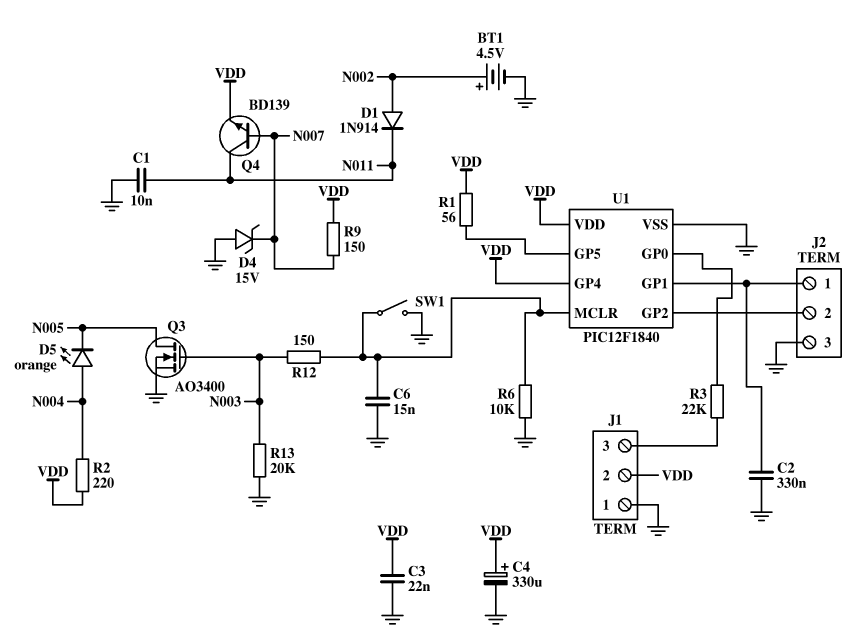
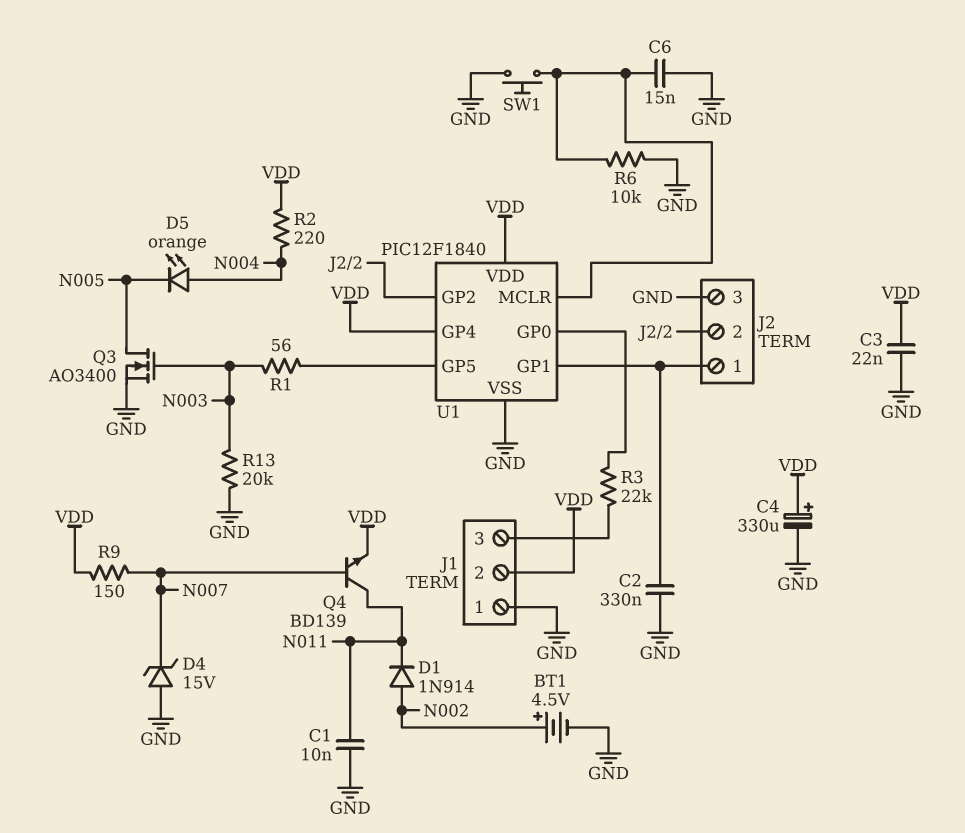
R1: 56 (U1/GP5, VDD) -> 56 (N003, U1/GP5)
R12: 150 (N003, U1/MCLR) -> none
SW1: switch (GND, U1/MCLR) -> button (GND, U1/MCLR)

